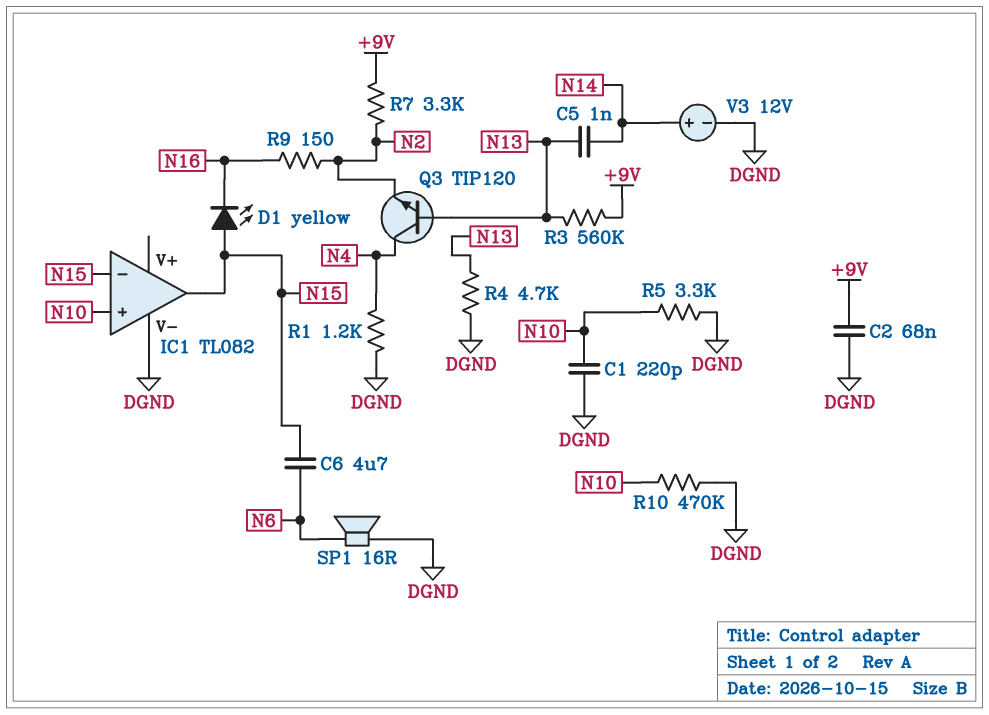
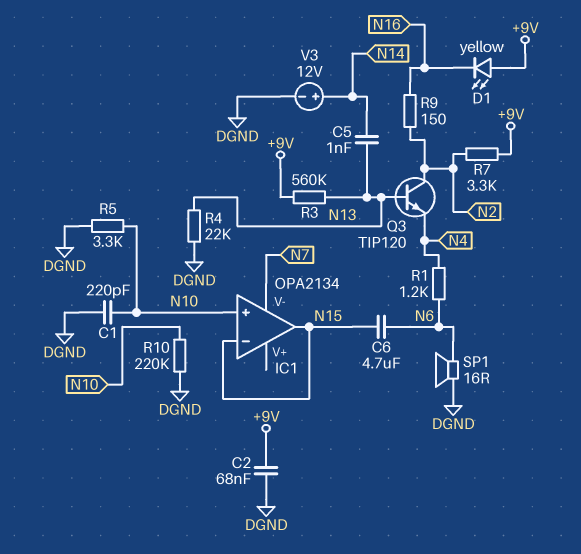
D1: LED yellow (A N15, K N16) -> LED yellow (A +9V, K N16)
IC1: TL082 -> OPA2134
IC1 pin V-: DGND -> N7
Q3: NPN TIP120 (B N13, C N4, E N2) -> NPN TIP120 (B N13, C N2, E N4)
R1: 1.2k (DGND, N4) -> 1.2k (N4, N6)
R4: 4.7k (DGND, N13) -> 22k (DGND, N13)
R10: 470k (DGND, N10) -> 220k (DGND, N10)

